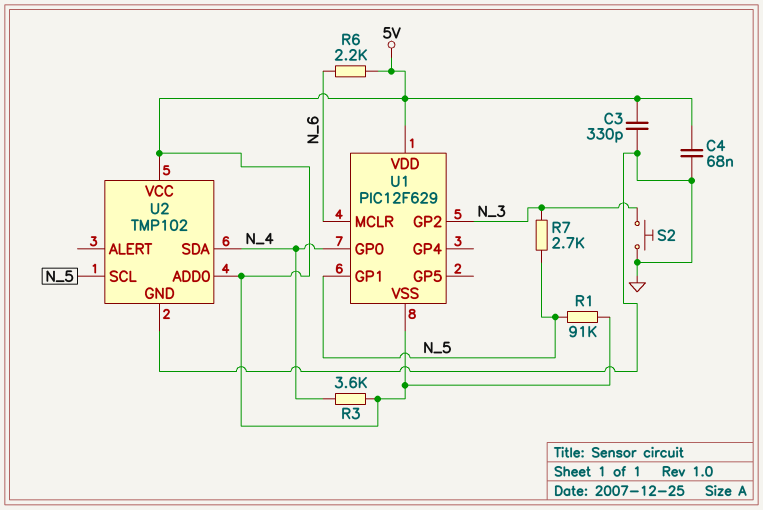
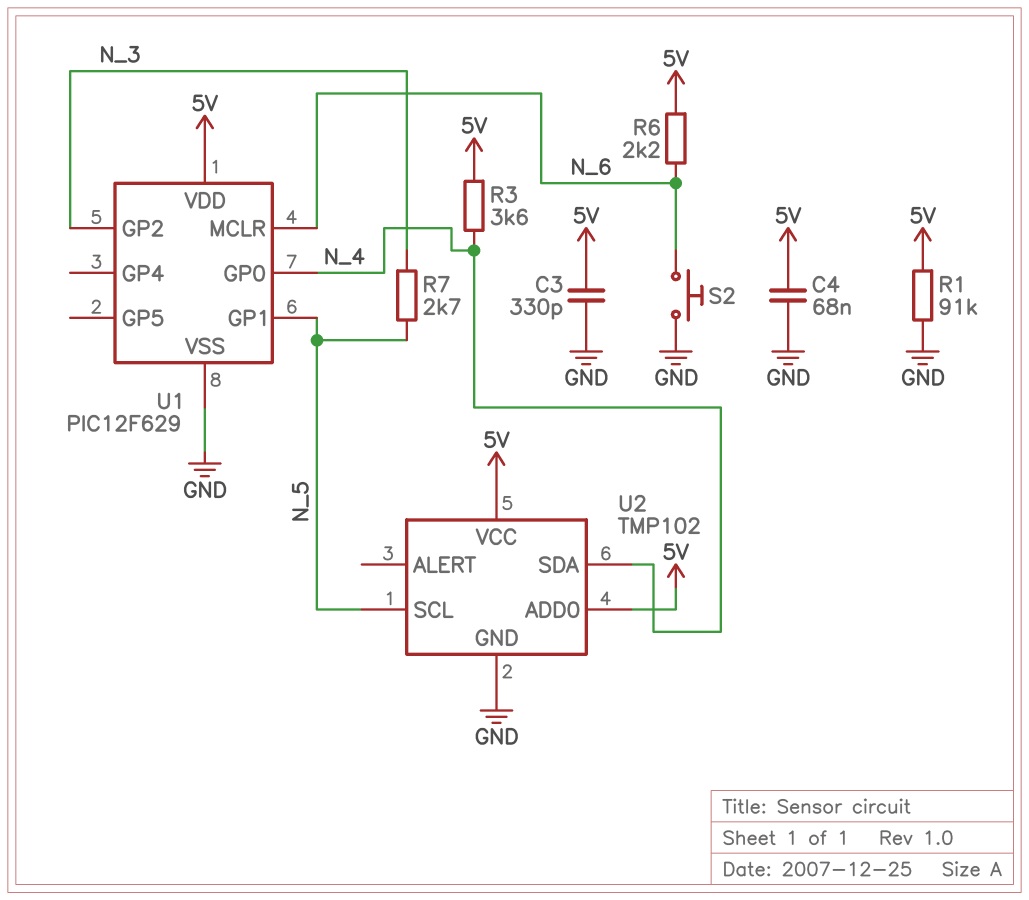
R1: 91k (5V, N_5) -> 91k (5V, GND)
S2: button (GND, N_3) -> button (GND, N_6)
U1 pin VSS: 5V -> GND

